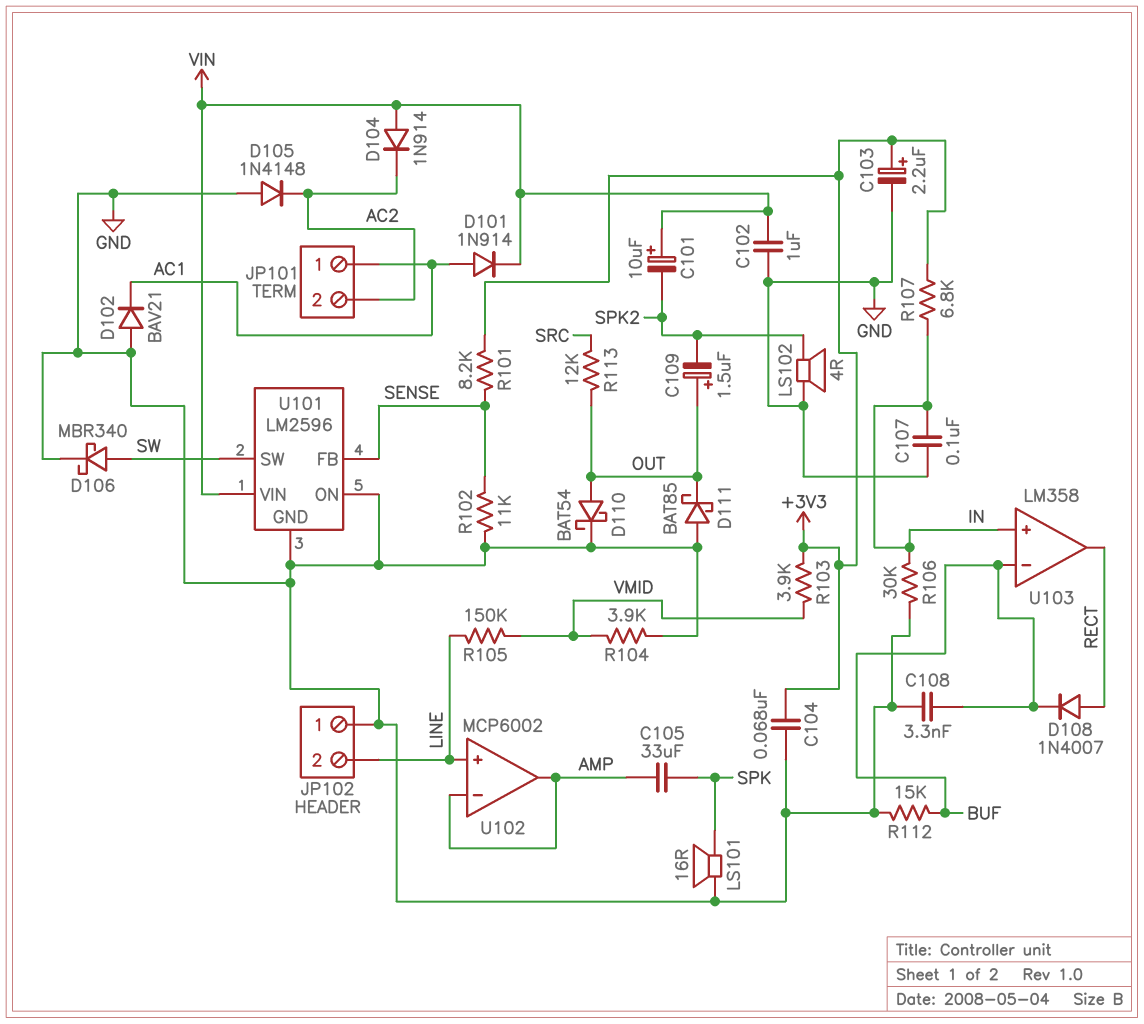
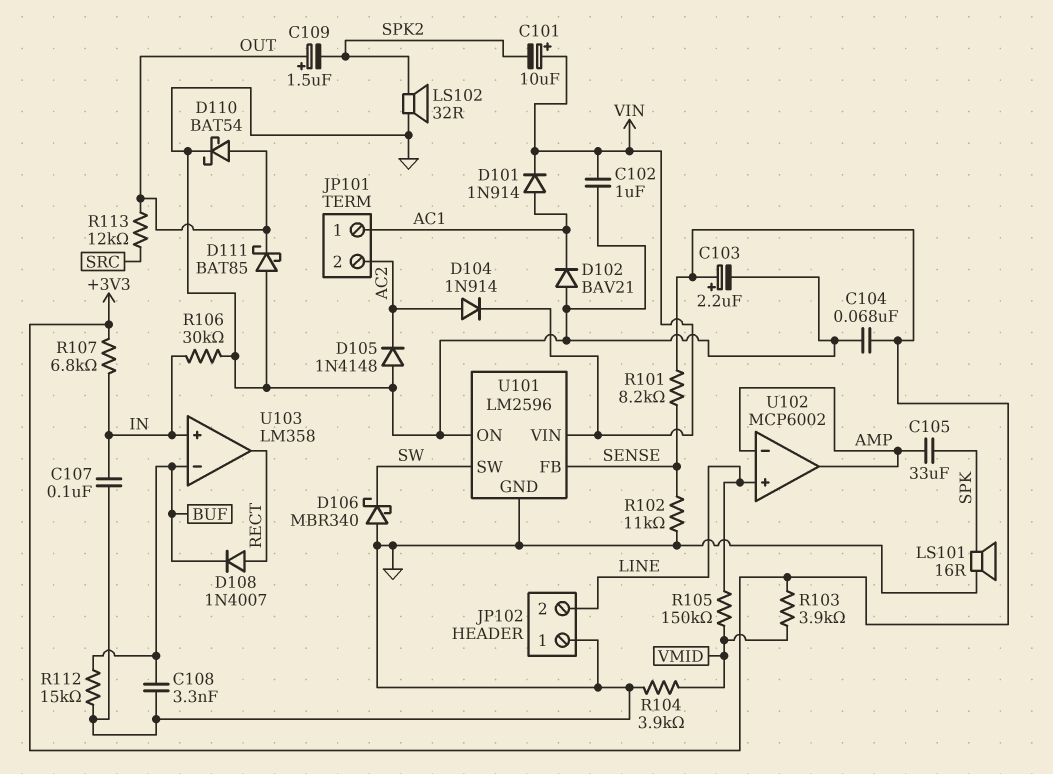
D104: diode 1N914 (A VIN, K AC2) -> diode 1N914 (A AC2, K VIN)
D106: schottky MBR340 (A SW, K GND) -> schottky MBR340 (A GND, K SW)
LS102: speaker 4R (GND, SPK2) -> speaker 32R (GND, SPK2)

